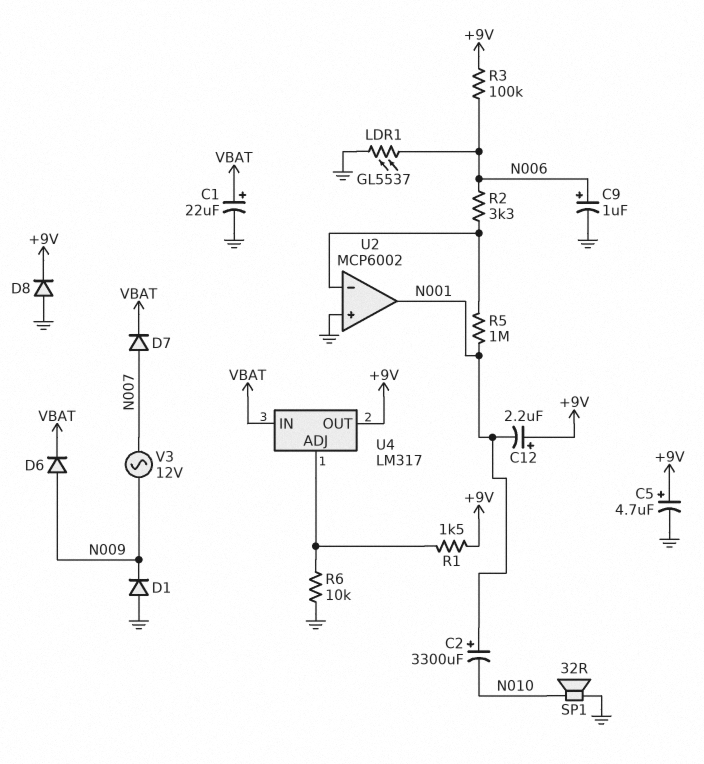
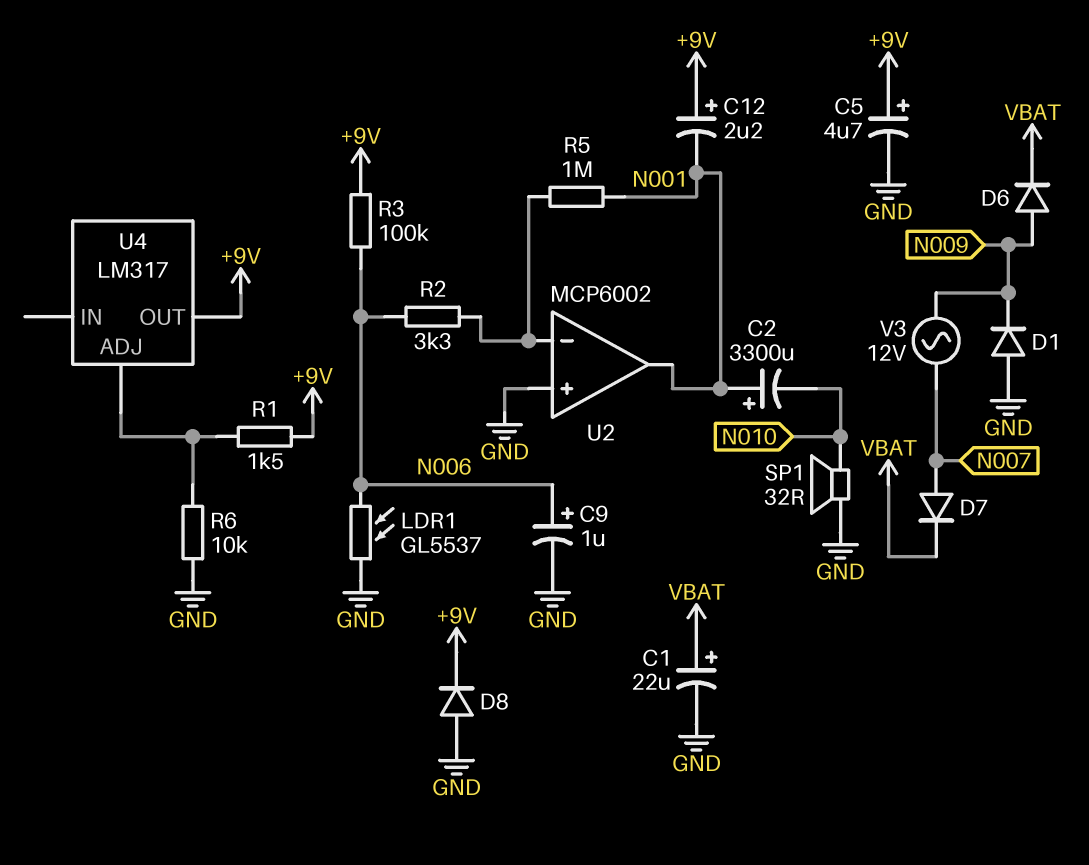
U4 pin IN: VBAT -> none

